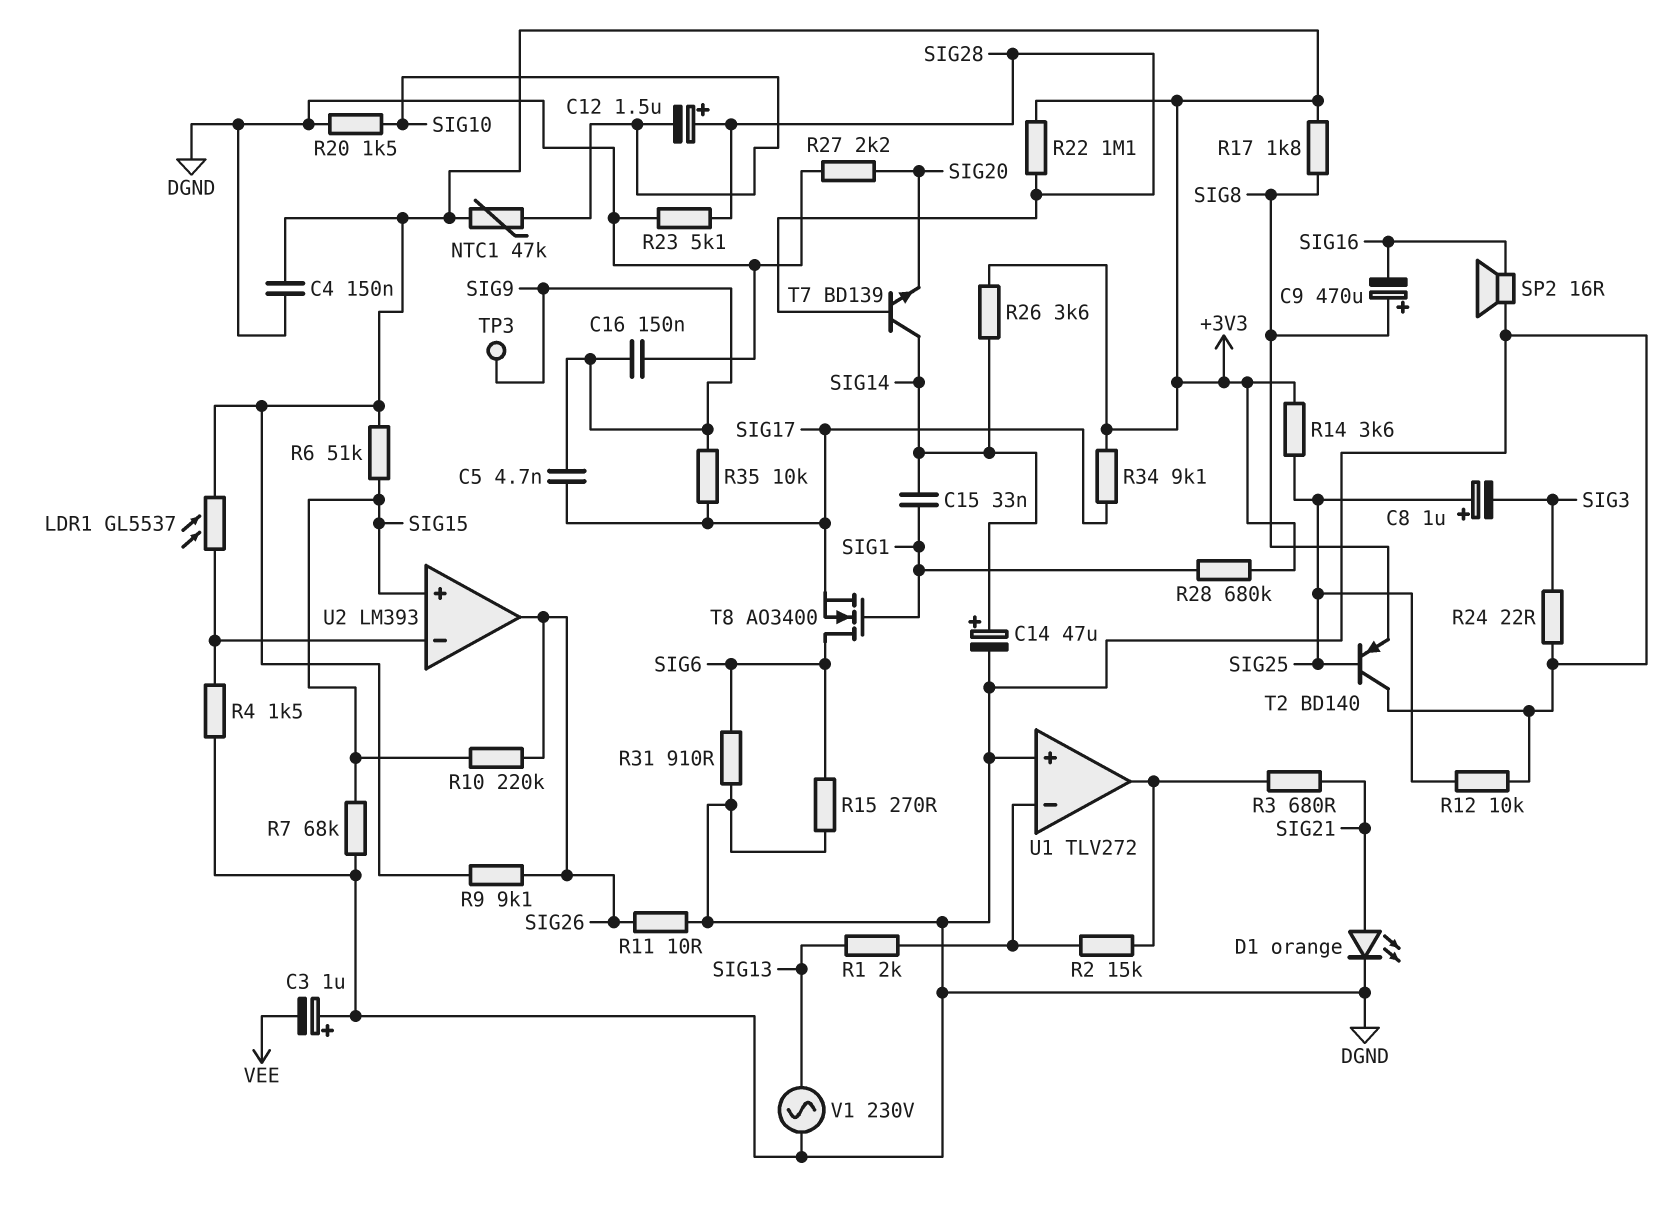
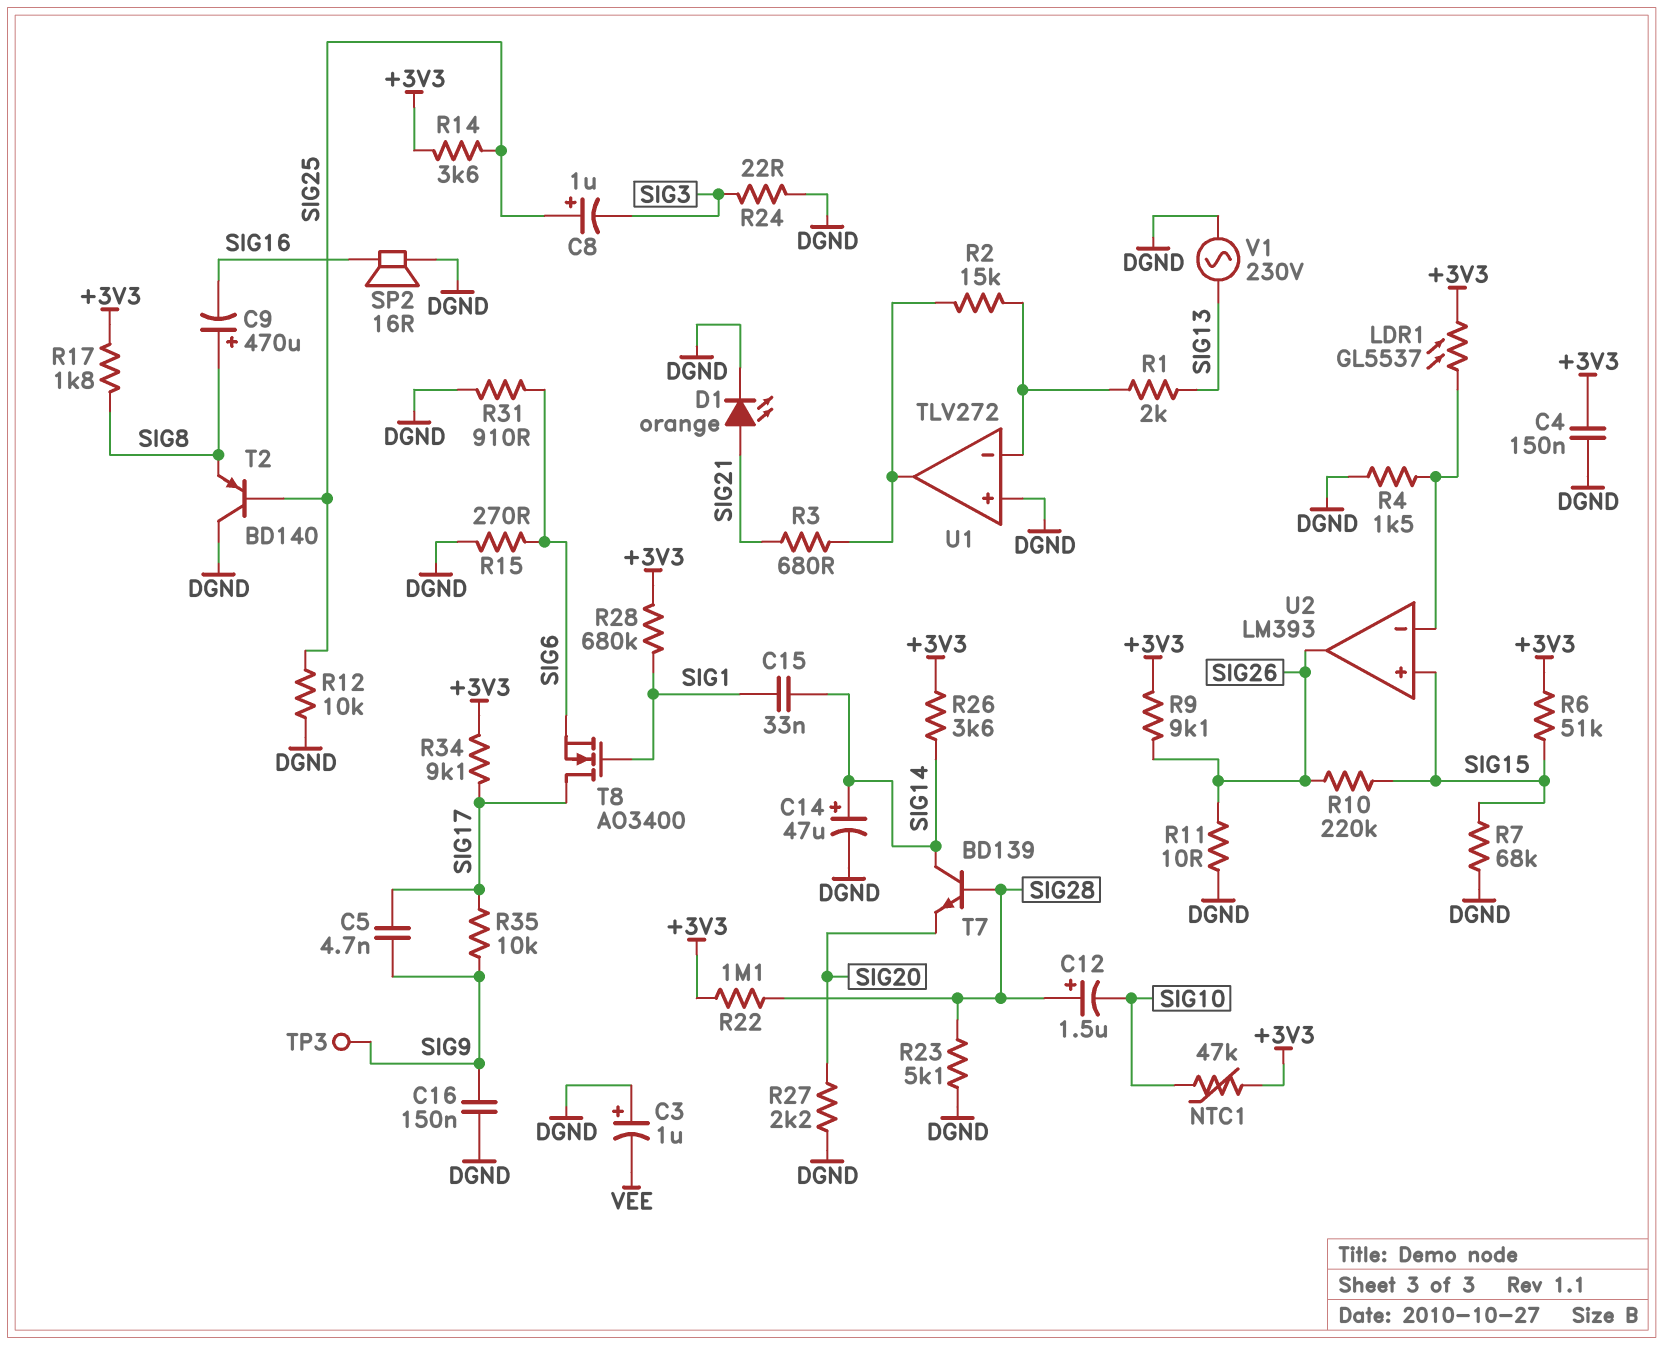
R20: 1.5k (DGND, SIG10) -> none
T8: NMOS AO3400 (G SIG1, D SIG6, S SIG17) -> NMOS AO3400 (G SIG1, D SIG17, S SIG6)

